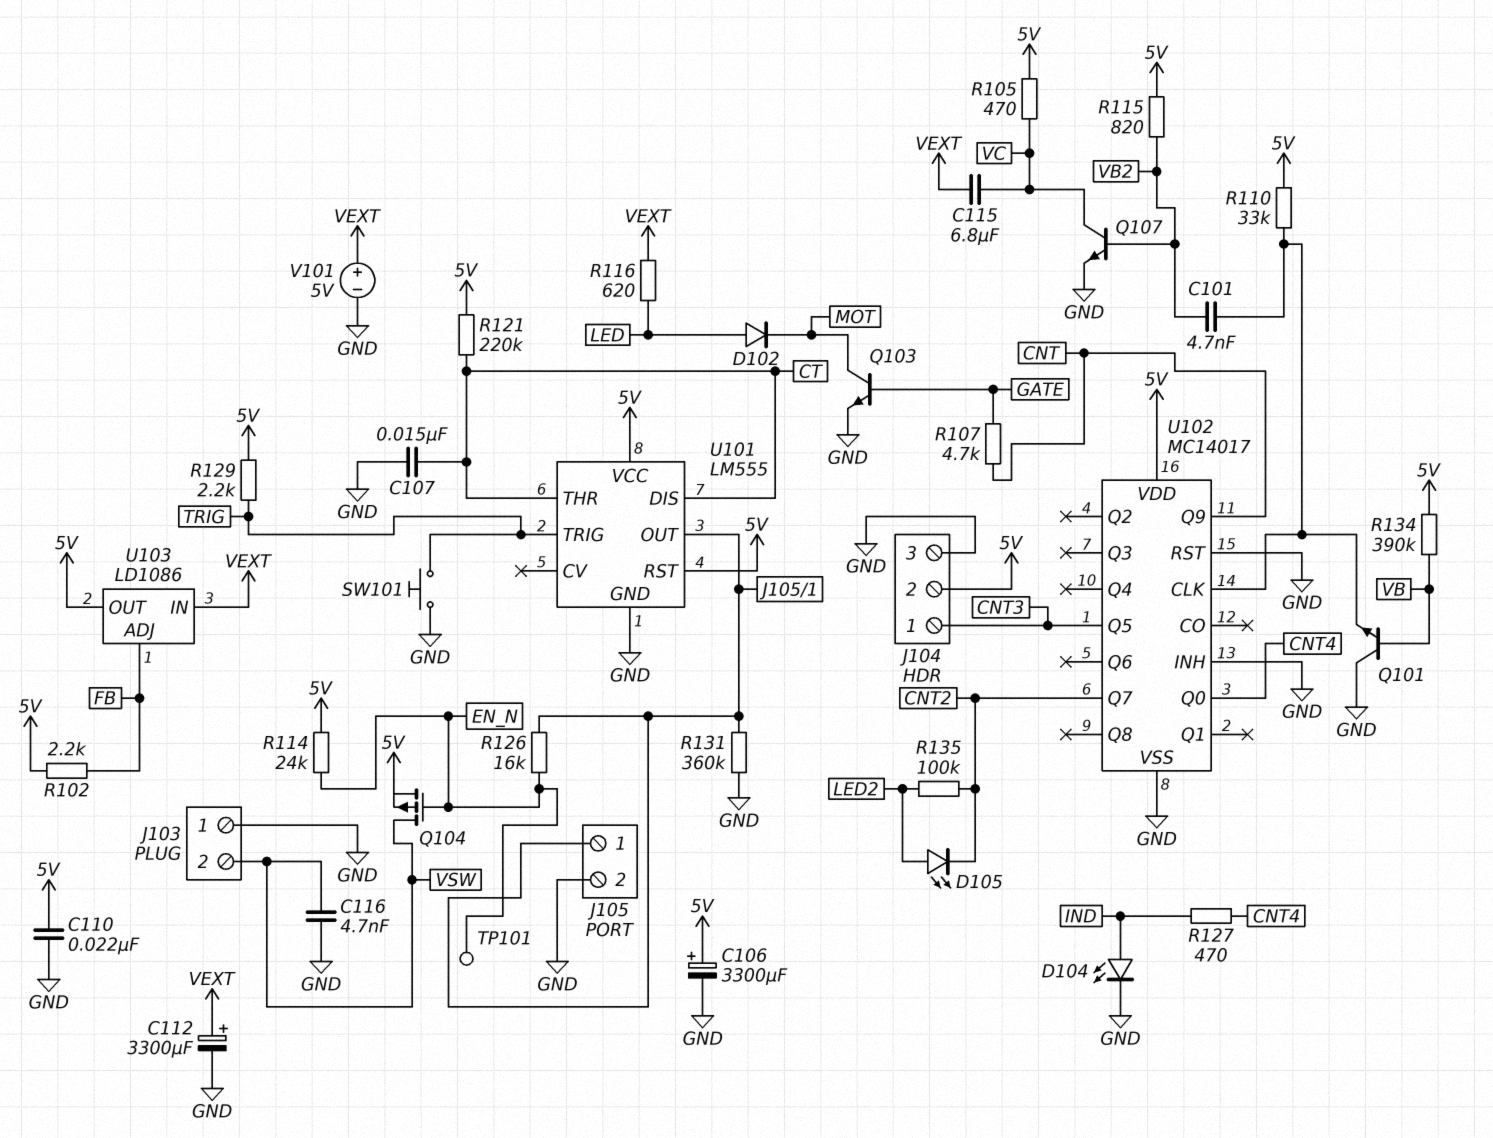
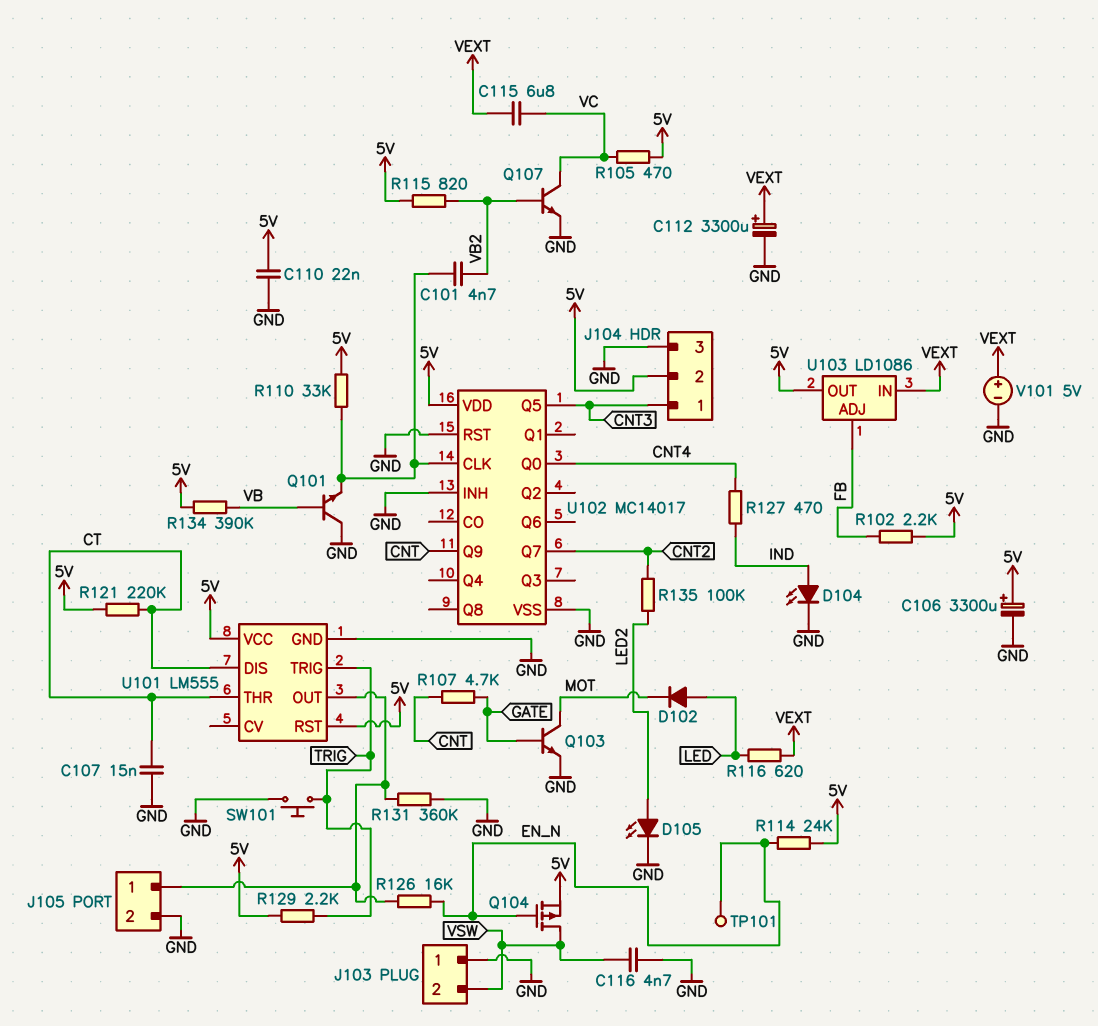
D105: LED (A LED2, K CNT2) -> LED (A LED2, K GND)

